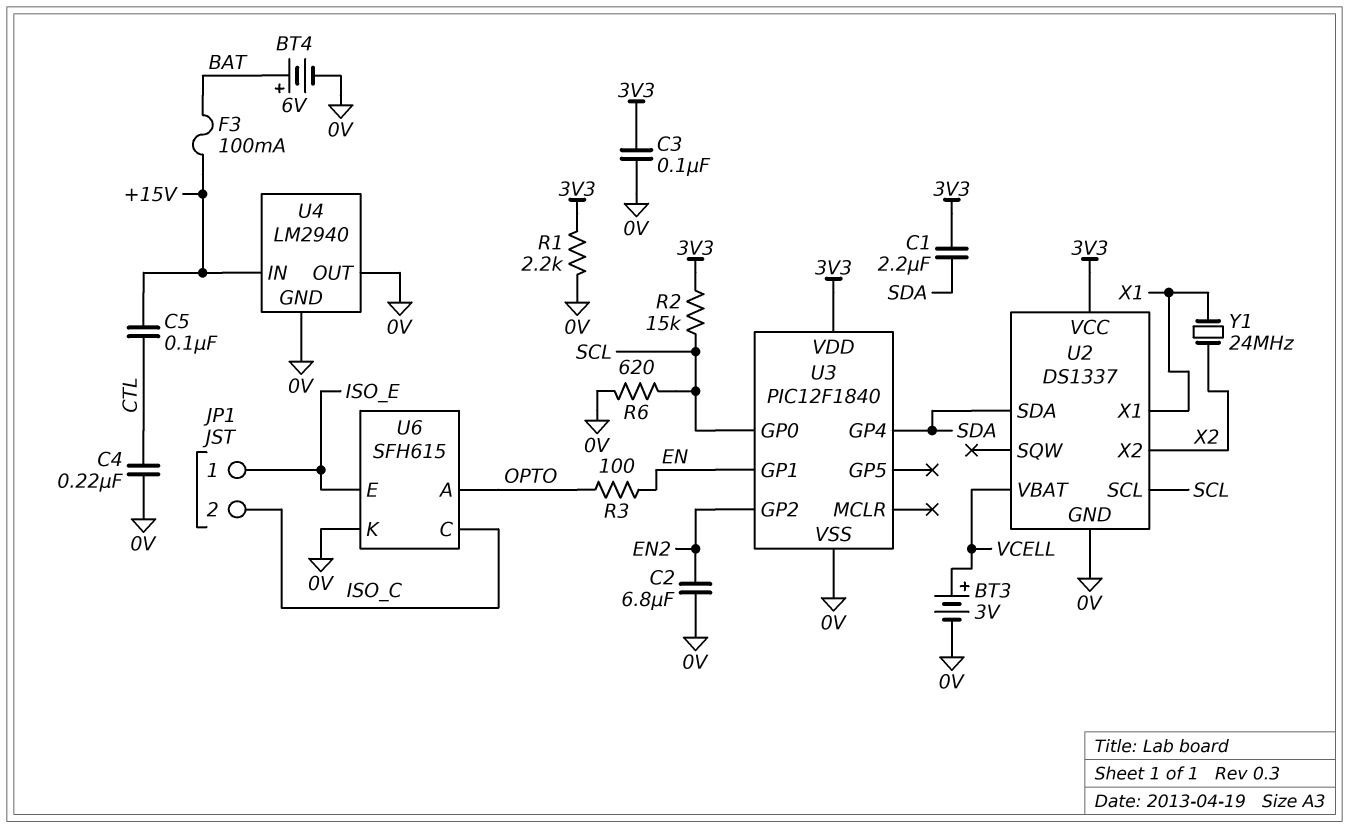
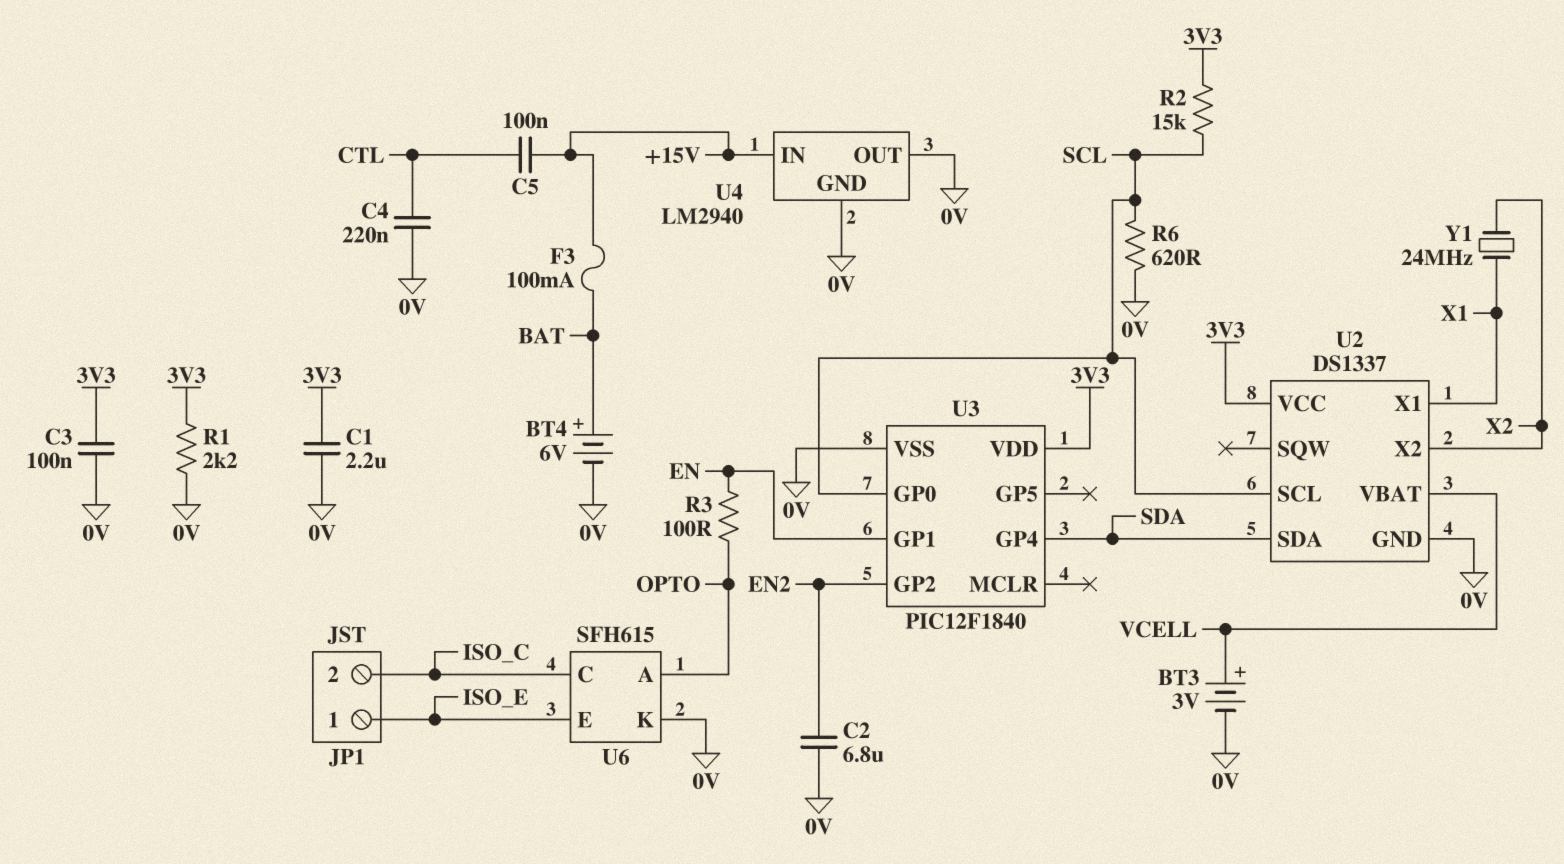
C1: 2.2uF (3V3, SDA) -> 2.2uF (0V, 3V3)

